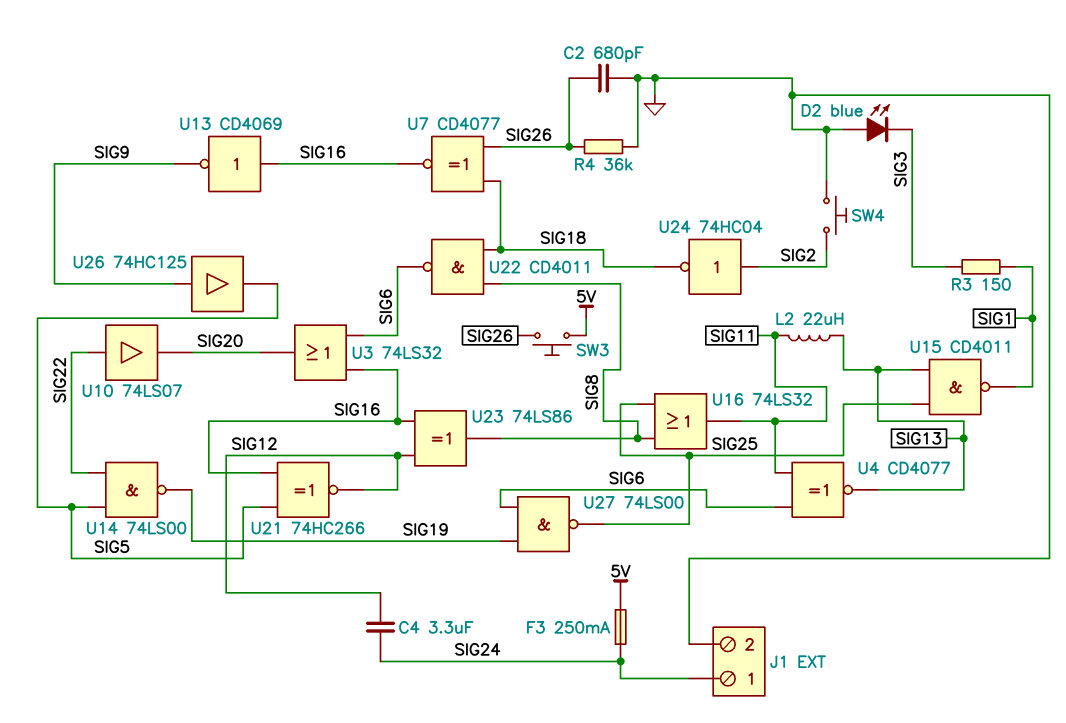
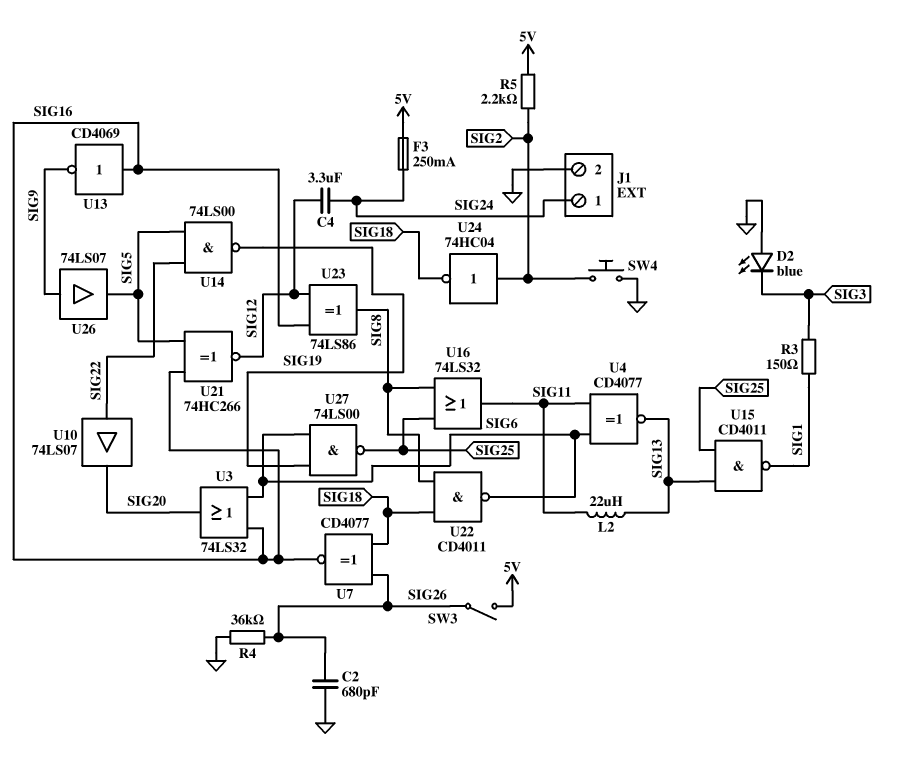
R5: none -> 2.2k (5V, SIG2)
SW3: button (5V, SIG26) -> switch (5V, SIG26)
U26: buffer 74HC125 (in SIG9, out SIG5) -> buffer 74LS07 (in SIG9, out SIG5)

